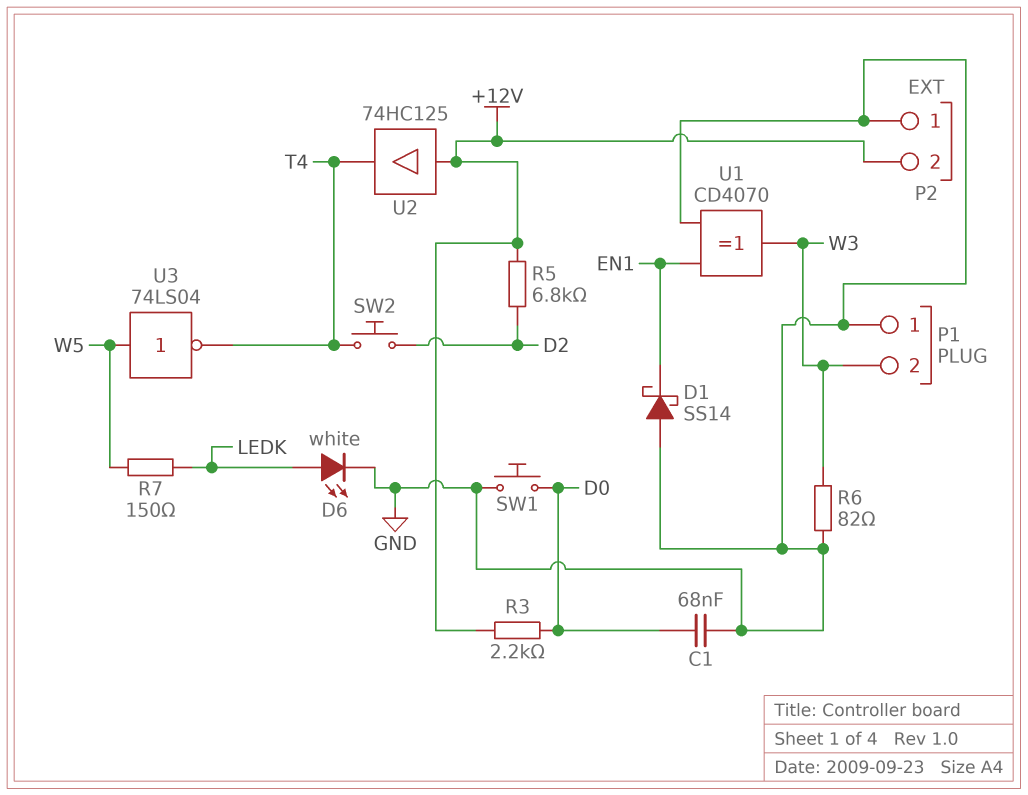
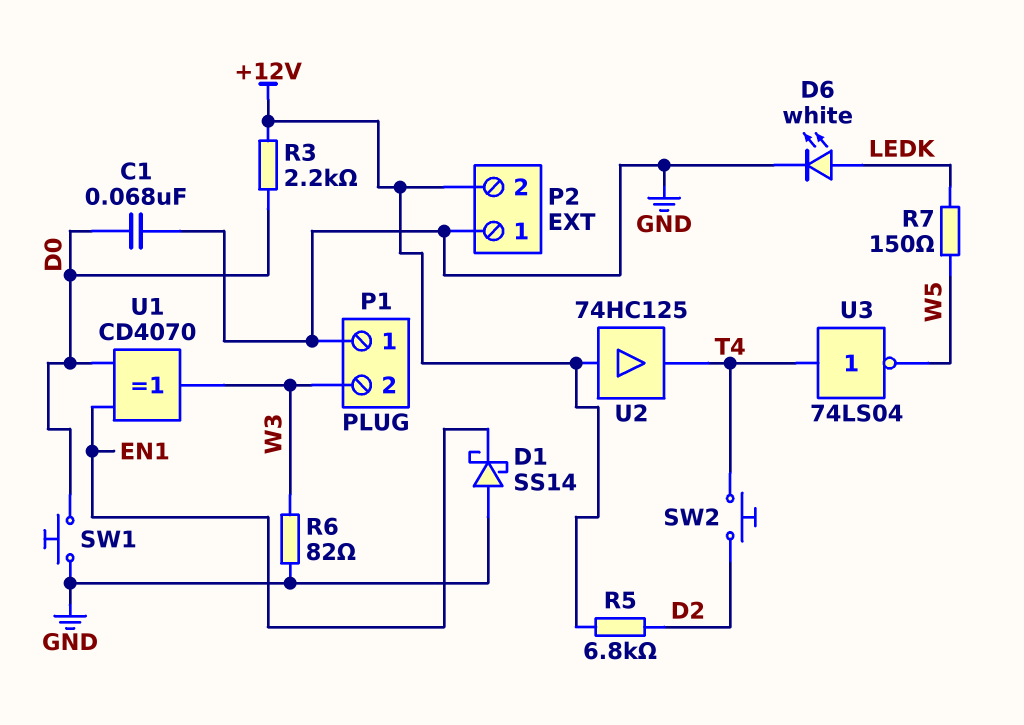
U1: XOR CD4070 (in EN1, in GND, out W3) -> XOR CD4070 (in D0, in EN1, out W3)
U3: NOT 74LS04 (in W5, out T4) -> NOT 74LS04 (in T4, out W5)

